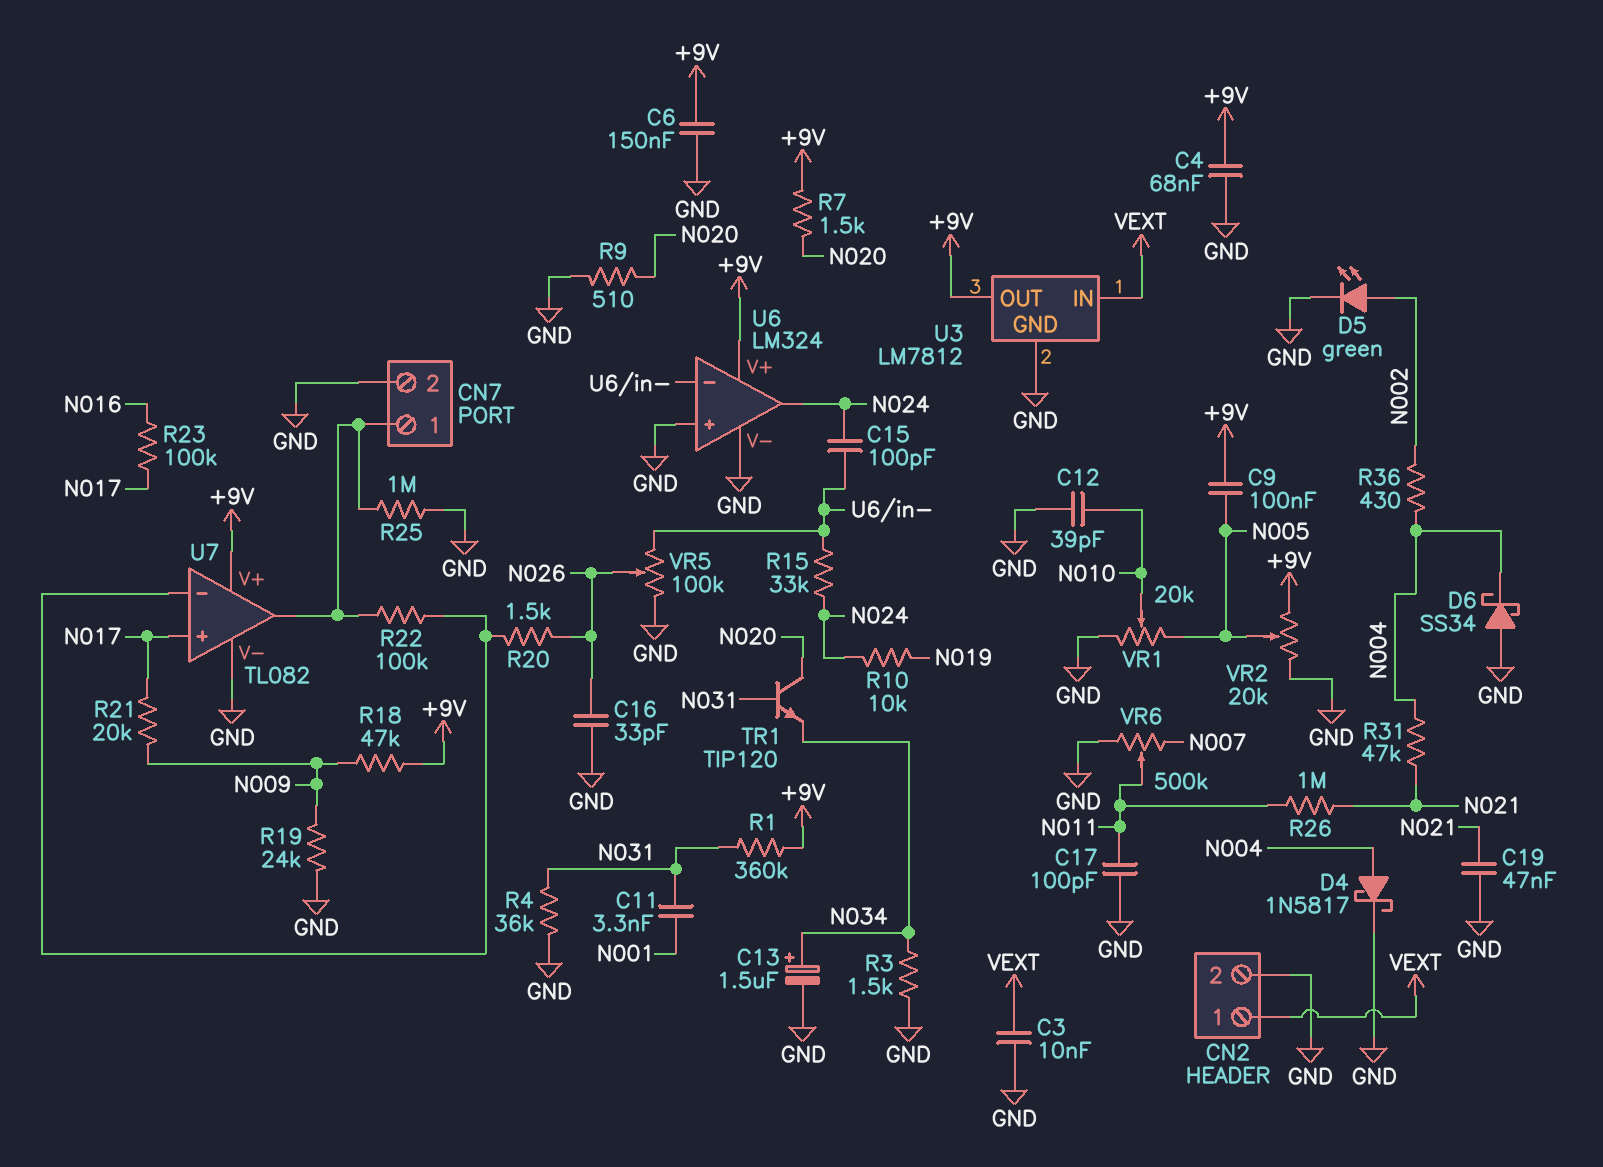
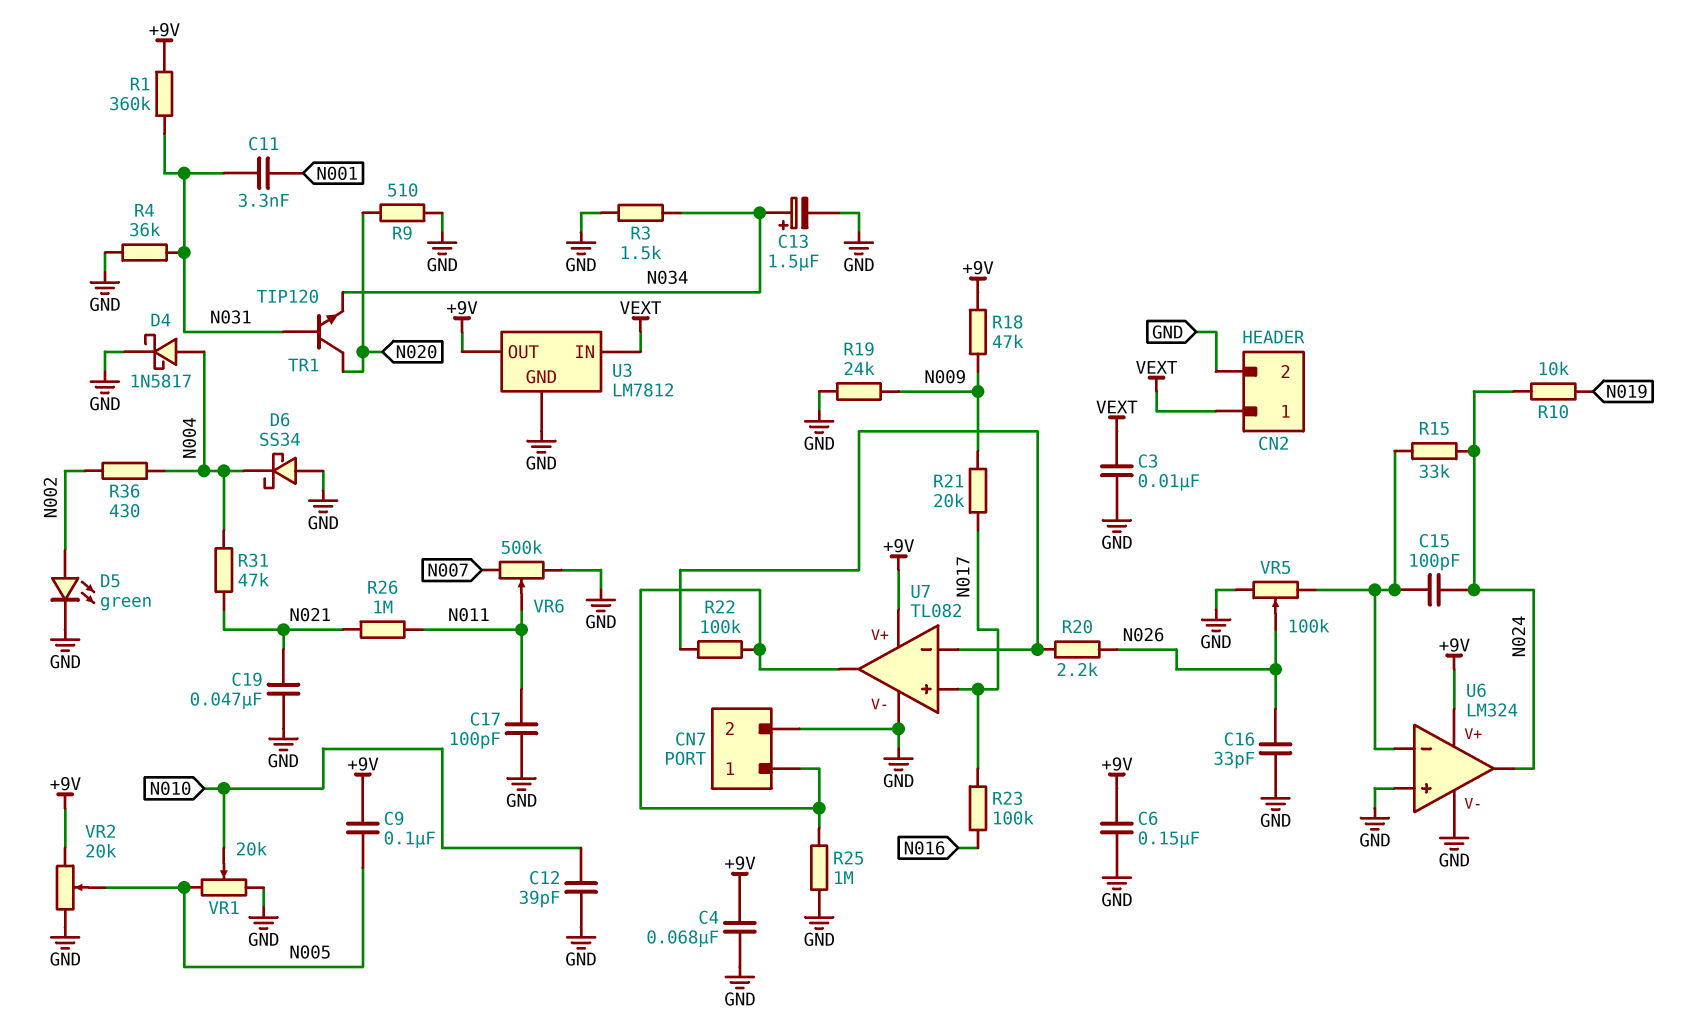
R7: 1.5k (+9V, N020) -> none
R20: 1.5k (N026, U7/in-) -> 2.2k (N026, U7/in-)

